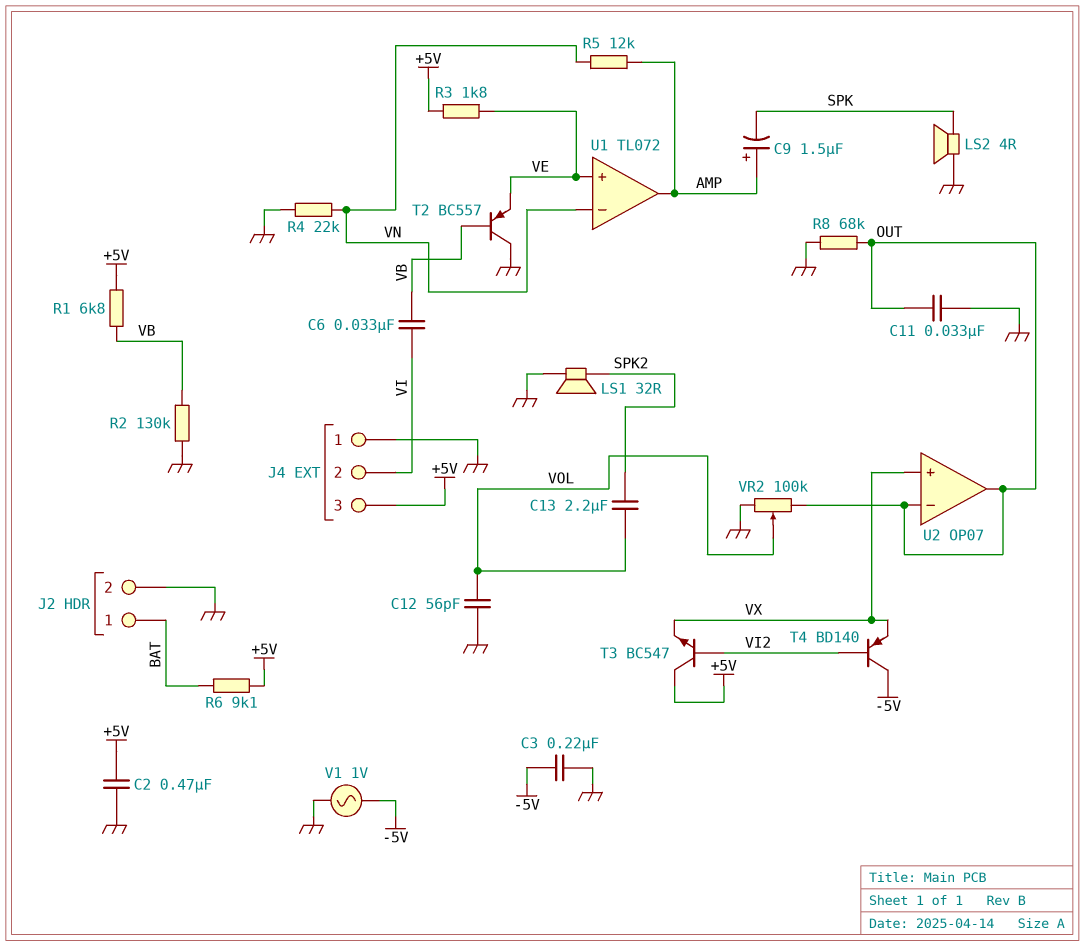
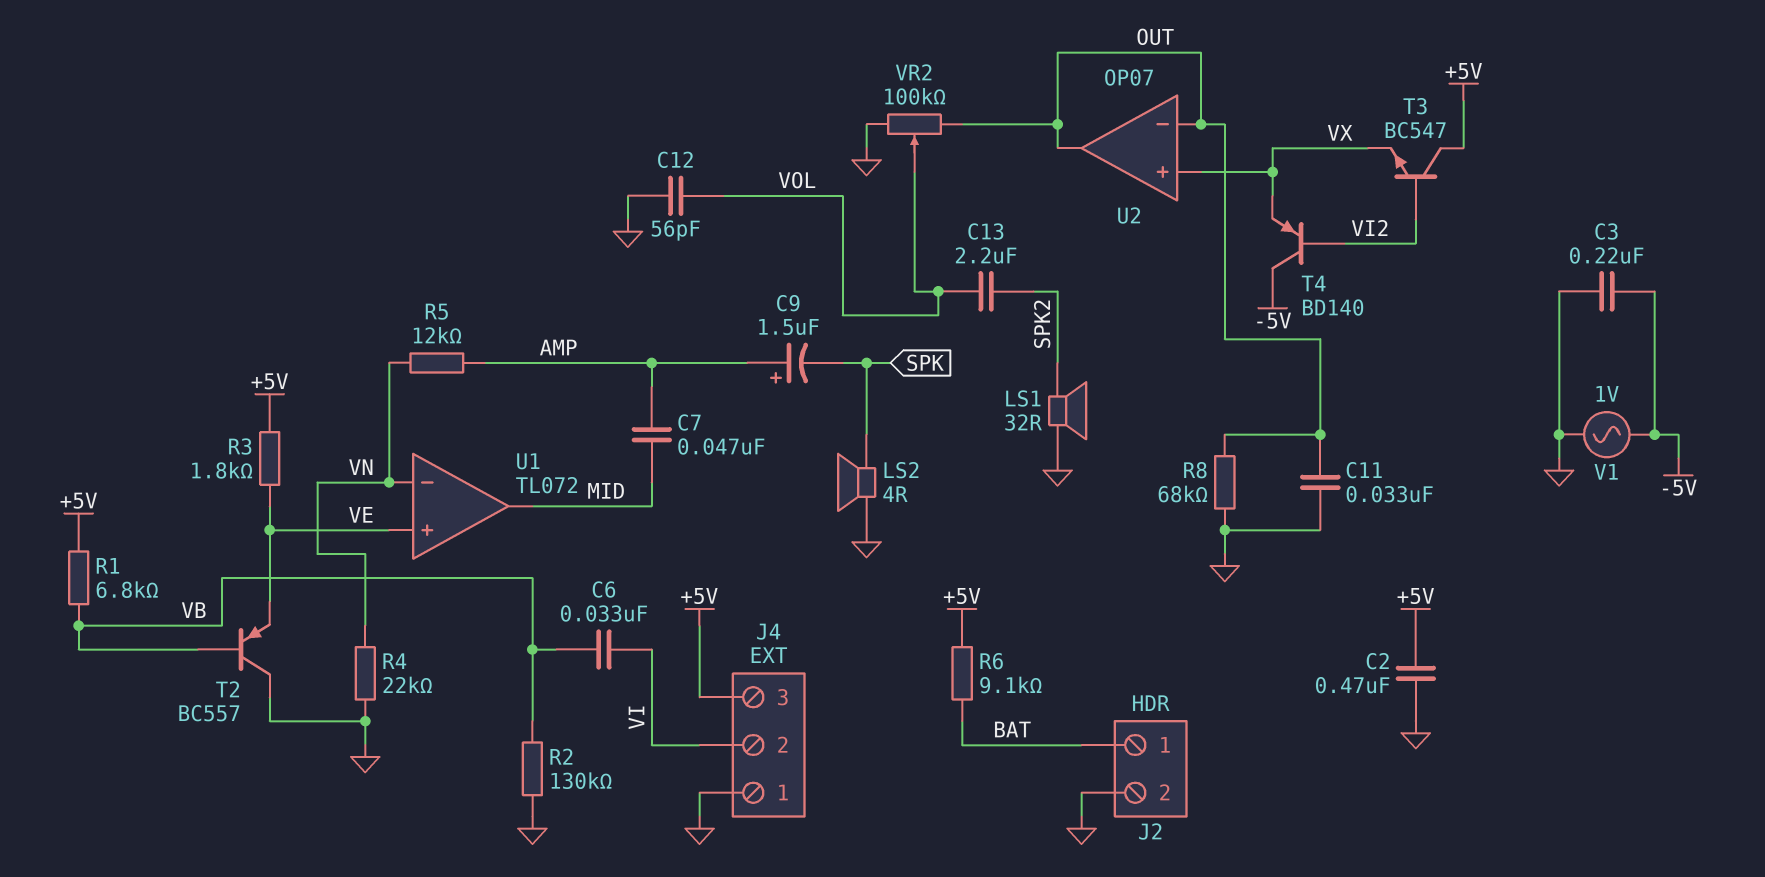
C7: none -> 47nF (AMP, MID)
U1 pin out: AMP -> MID

